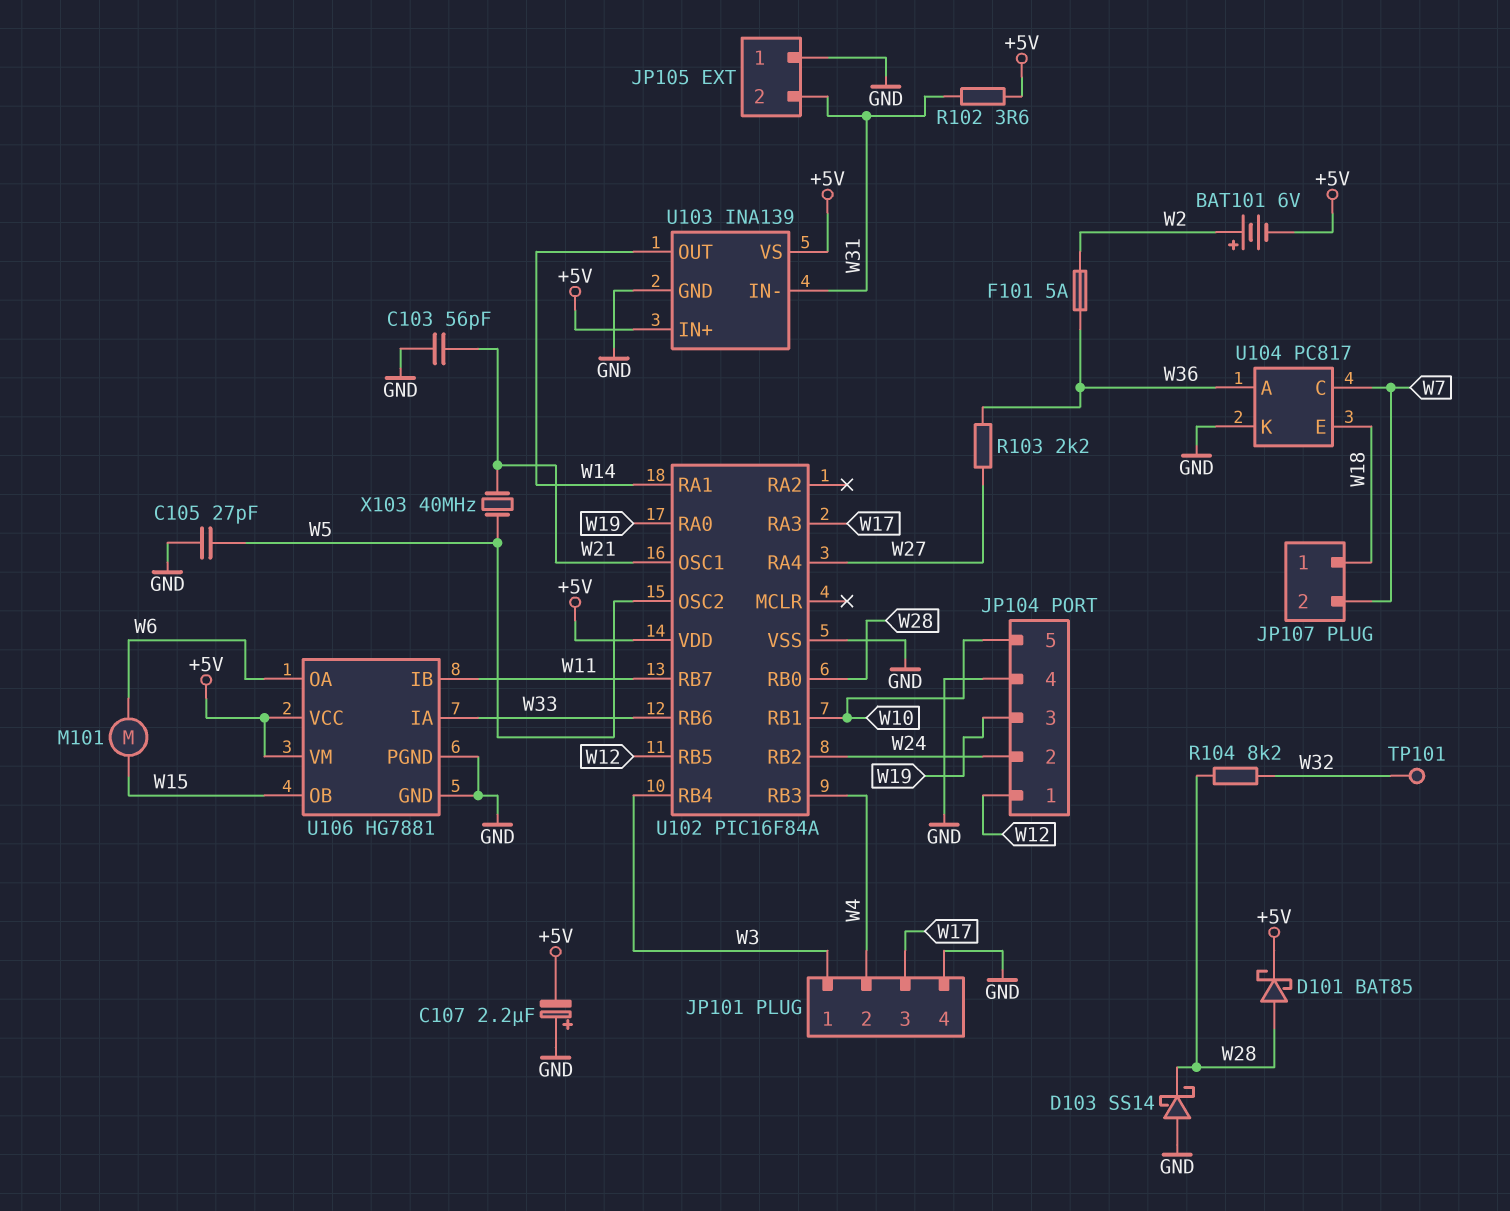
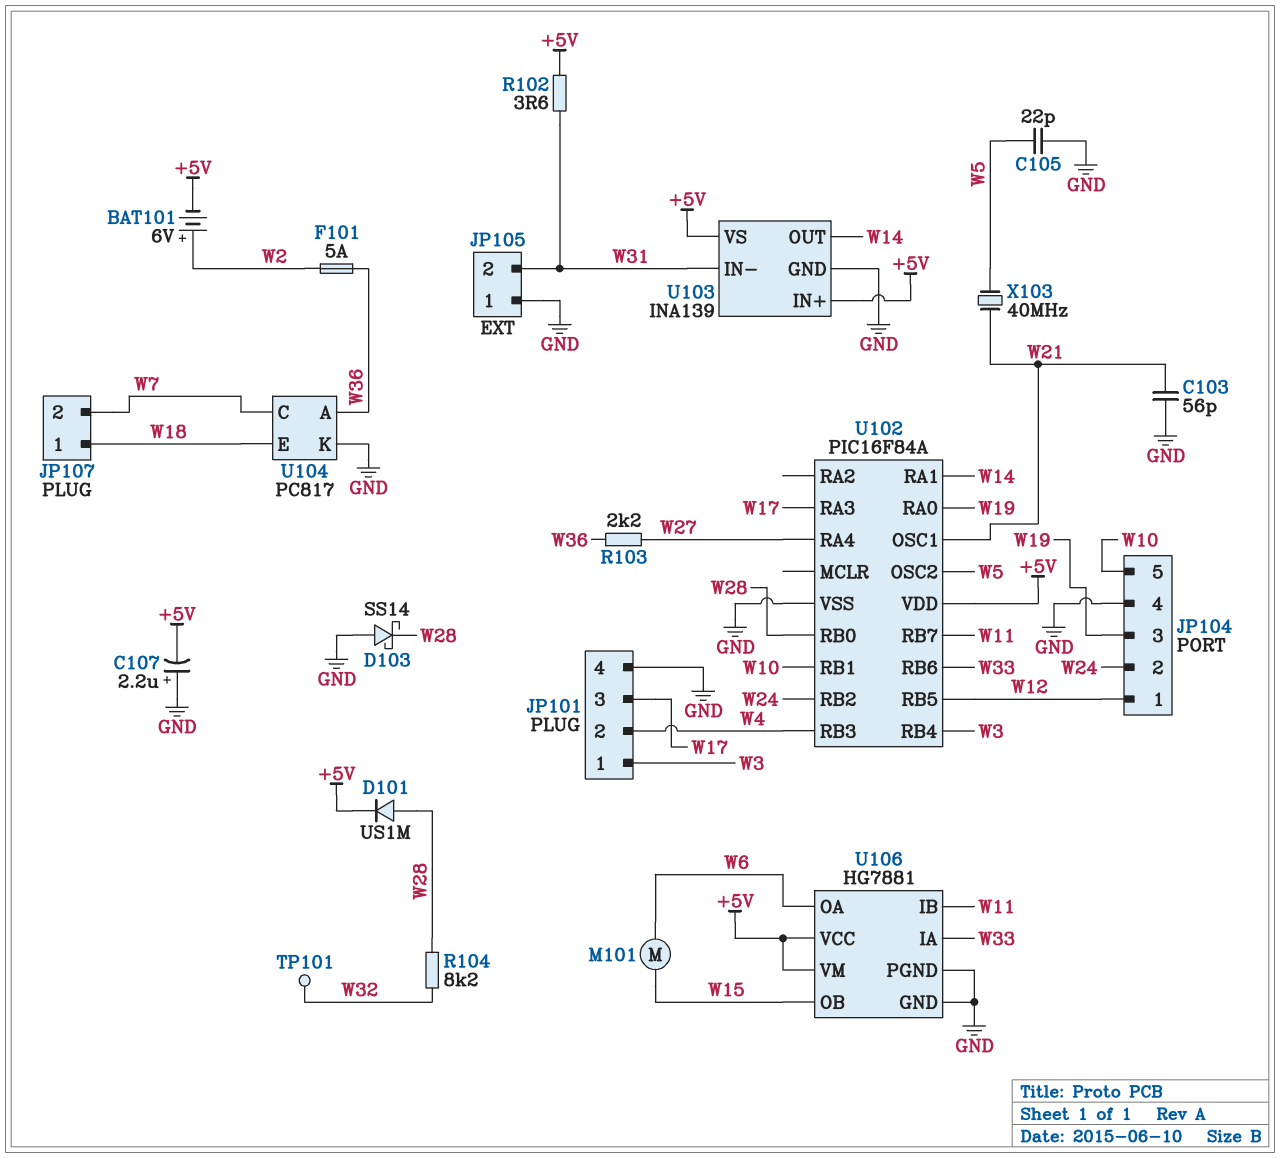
C105: 27pF (GND, W5) -> 22pF (GND, W5)
D101: schottky BAT85 (A W28, K +5V) -> diode US1M (A W28, K +5V)

